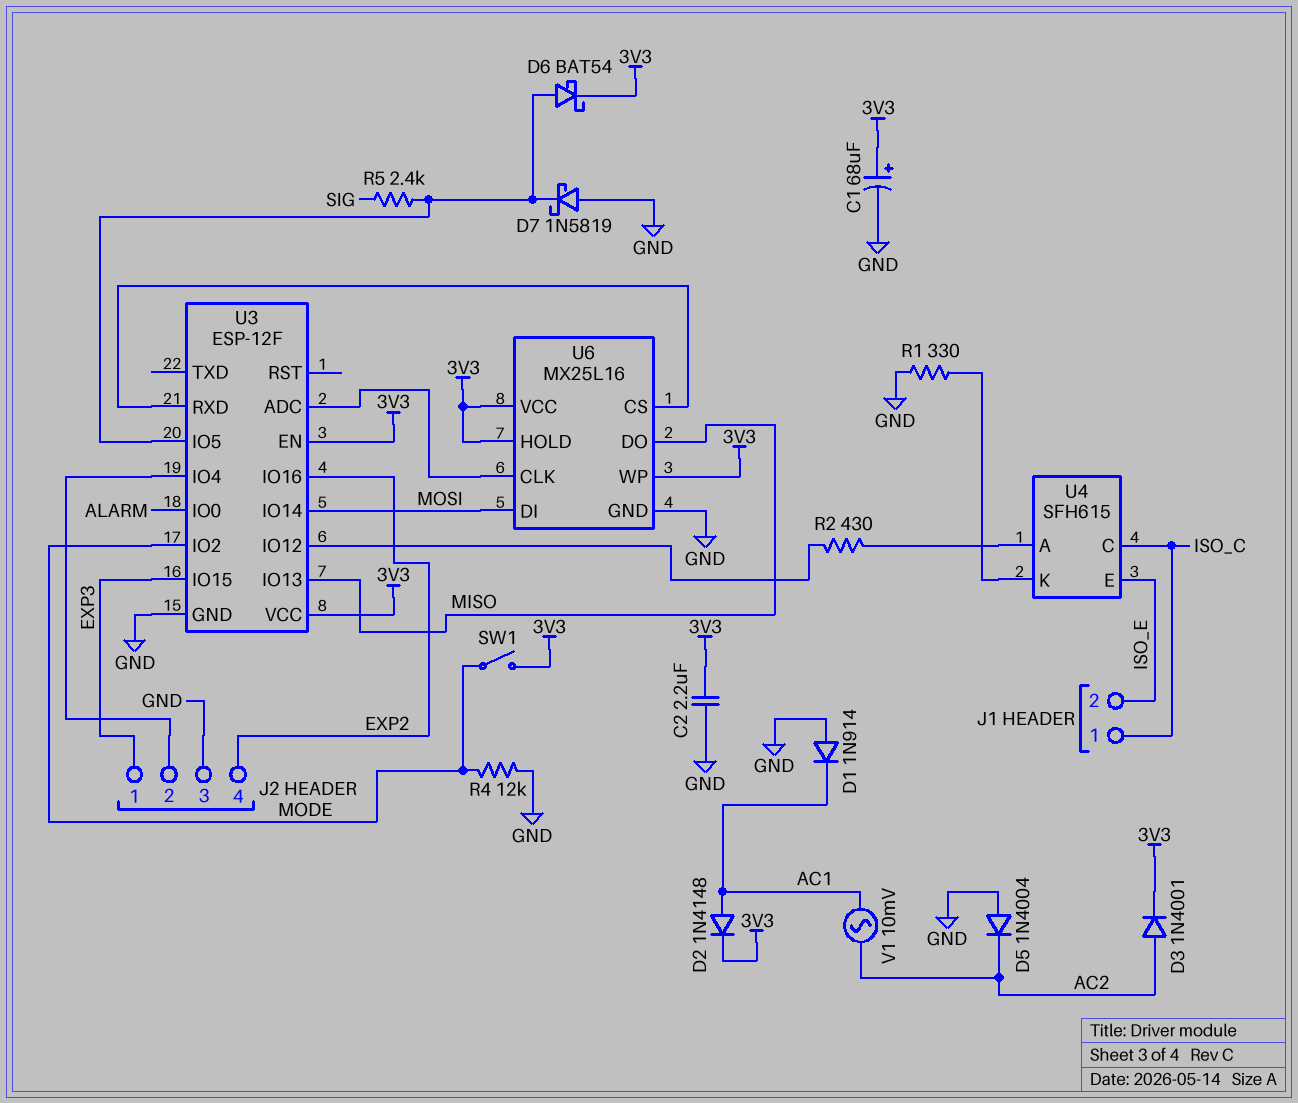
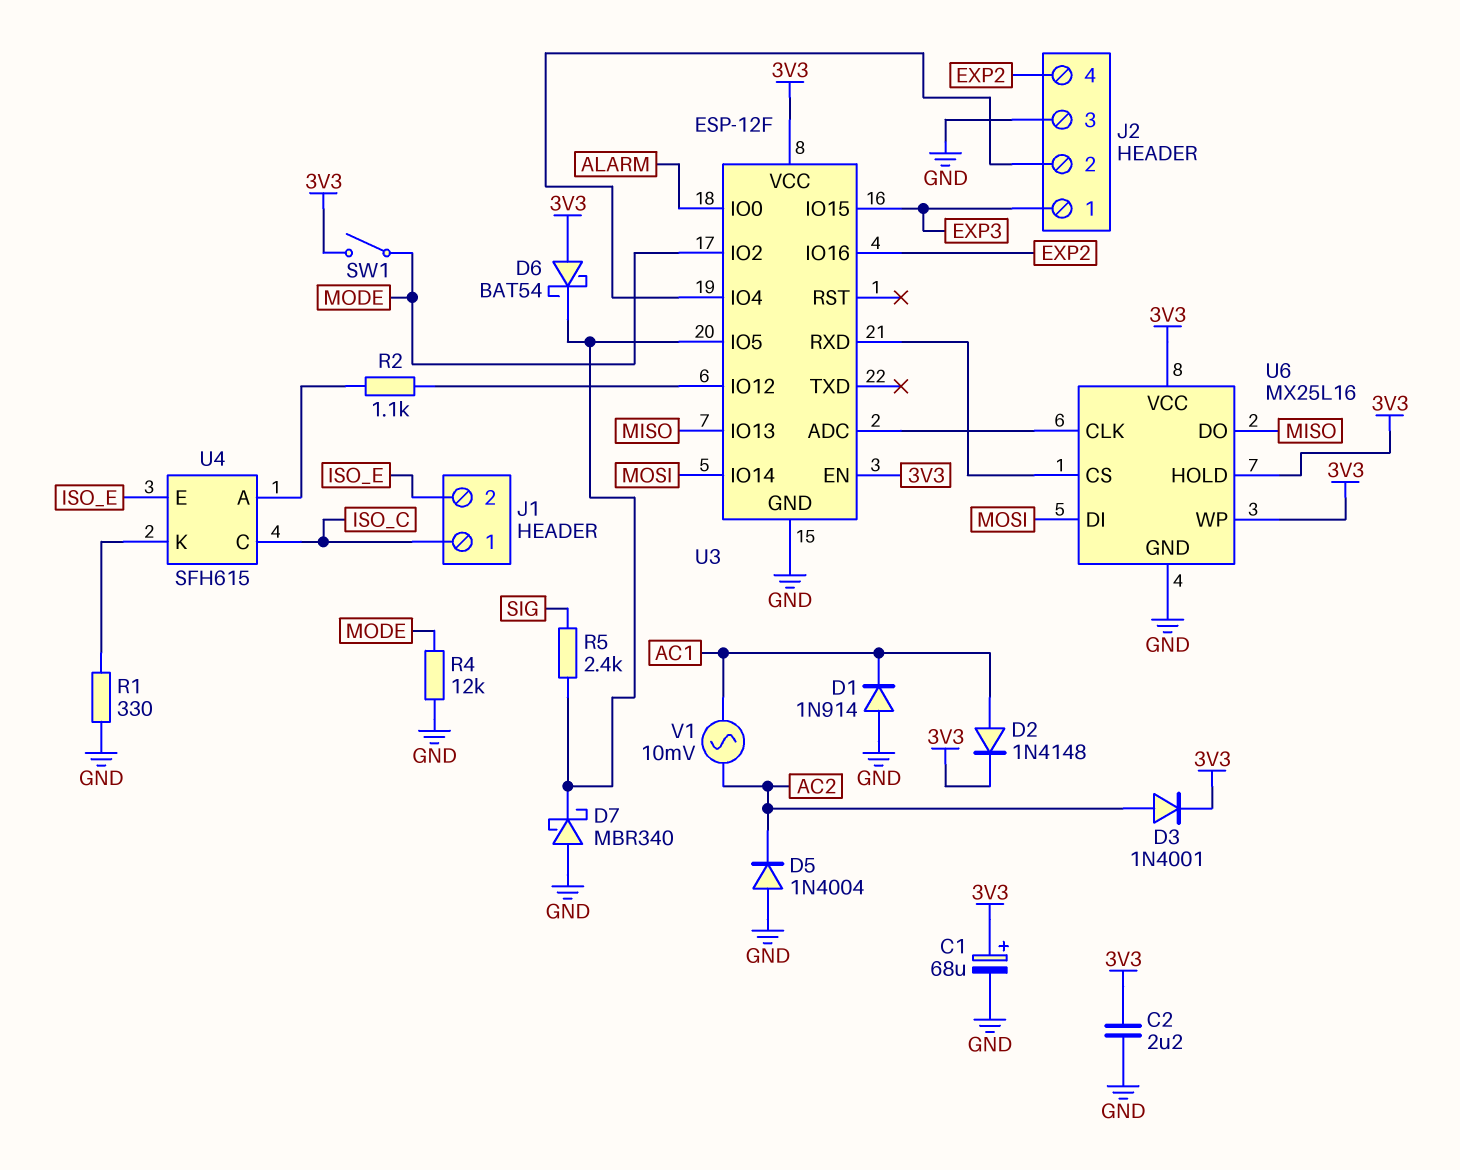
D6: schottky BAT54 (A U3/IO5, K 3V3) -> schottky BAT54 (A 3V3, K U3/IO5)
D7: schottky 1N5819 (A GND, K U3/IO5) -> schottky MBR340 (A GND, K U3/IO5)
R2: 430 (U3/IO12, U4/A) -> 1.1k (U3/IO12, U4/A)

